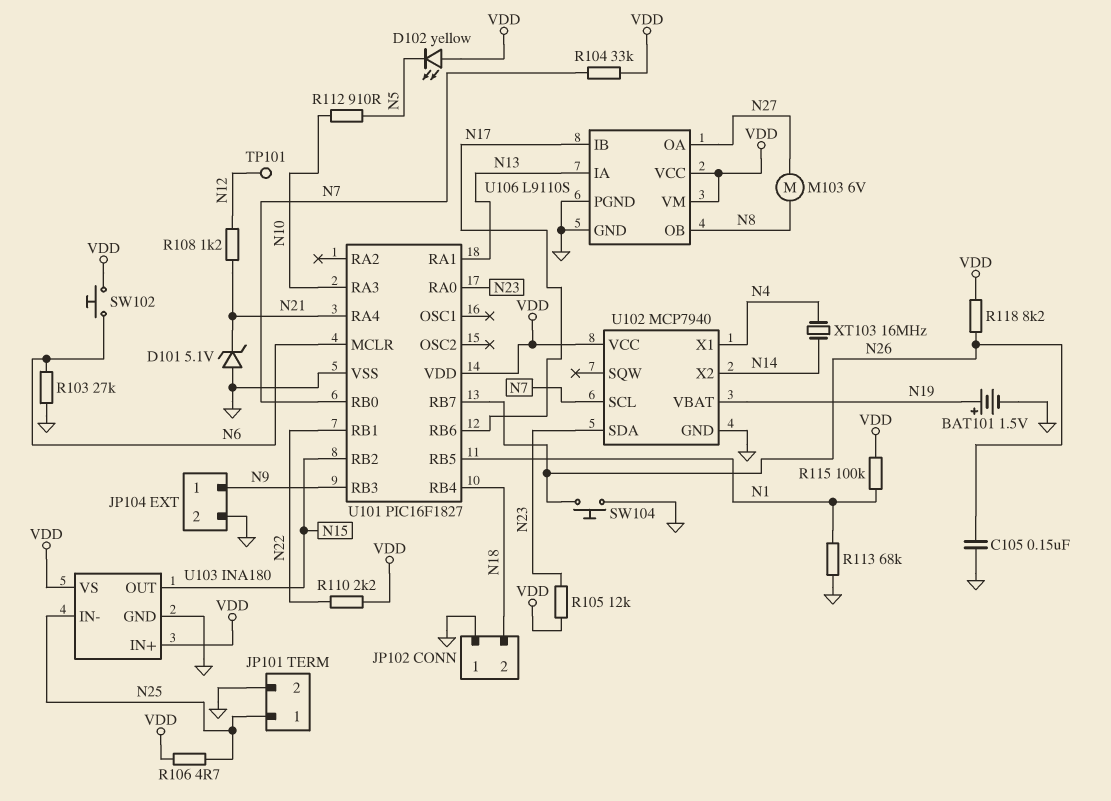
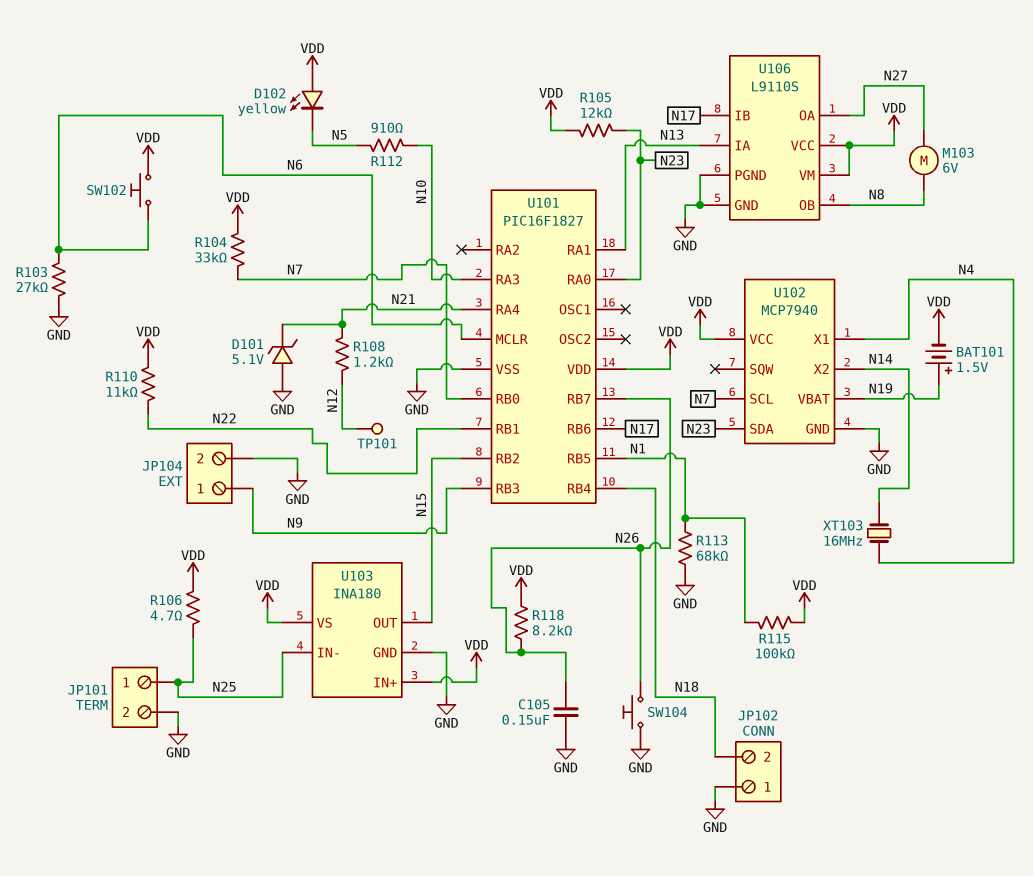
BAT101: 1.5V (plus N19, minus GND) -> 1.5V (plus N19, minus VDD)
R110: 2.2k (N22, VDD) -> 11k (N22, VDD)

